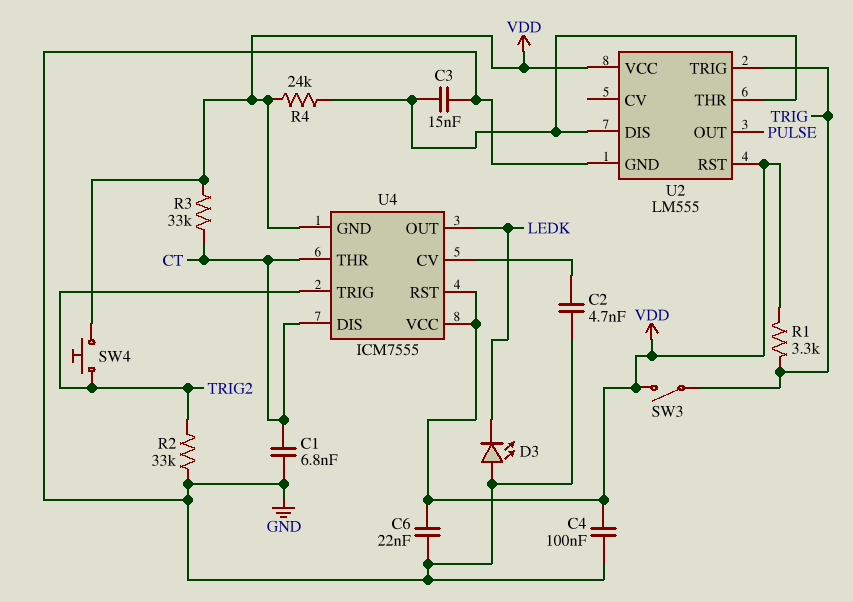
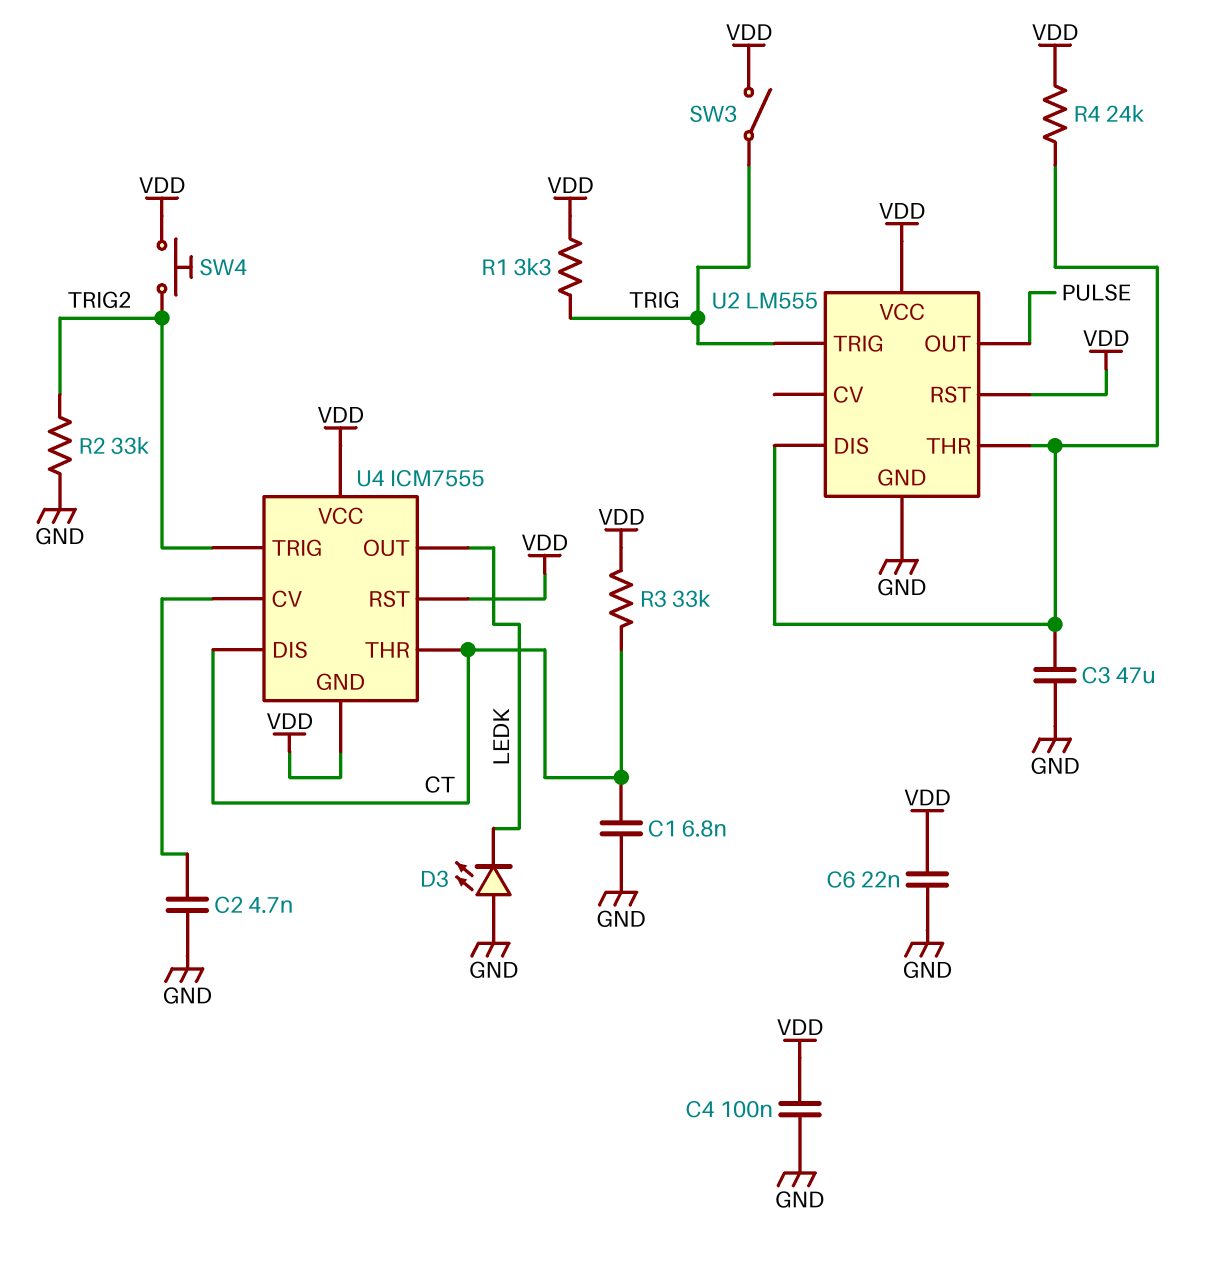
C3: 15nF (GND, U2/DIS) -> 47uF (GND, U2/DIS)

